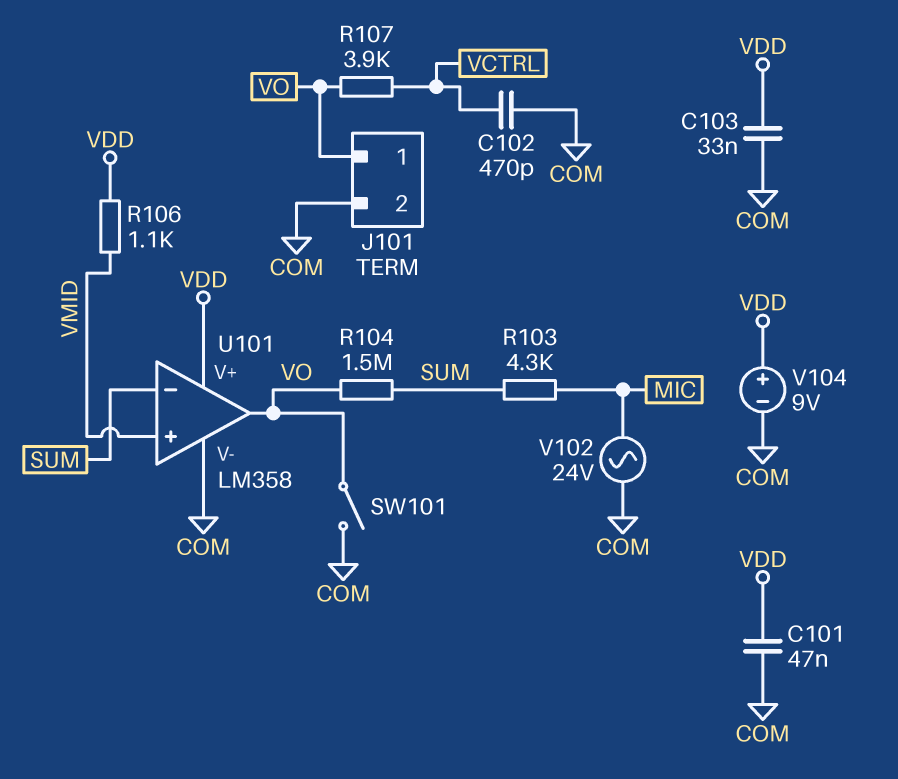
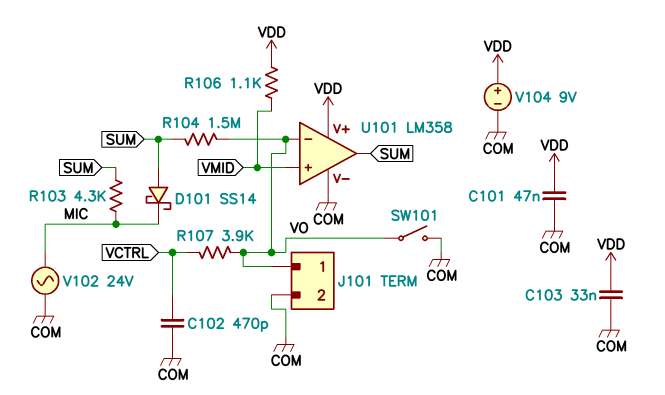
D101: none -> schottky SS14 (A SUM, K MIC)
U101 pin in-: SUM -> VO
U101 pin out: VO -> SUM

